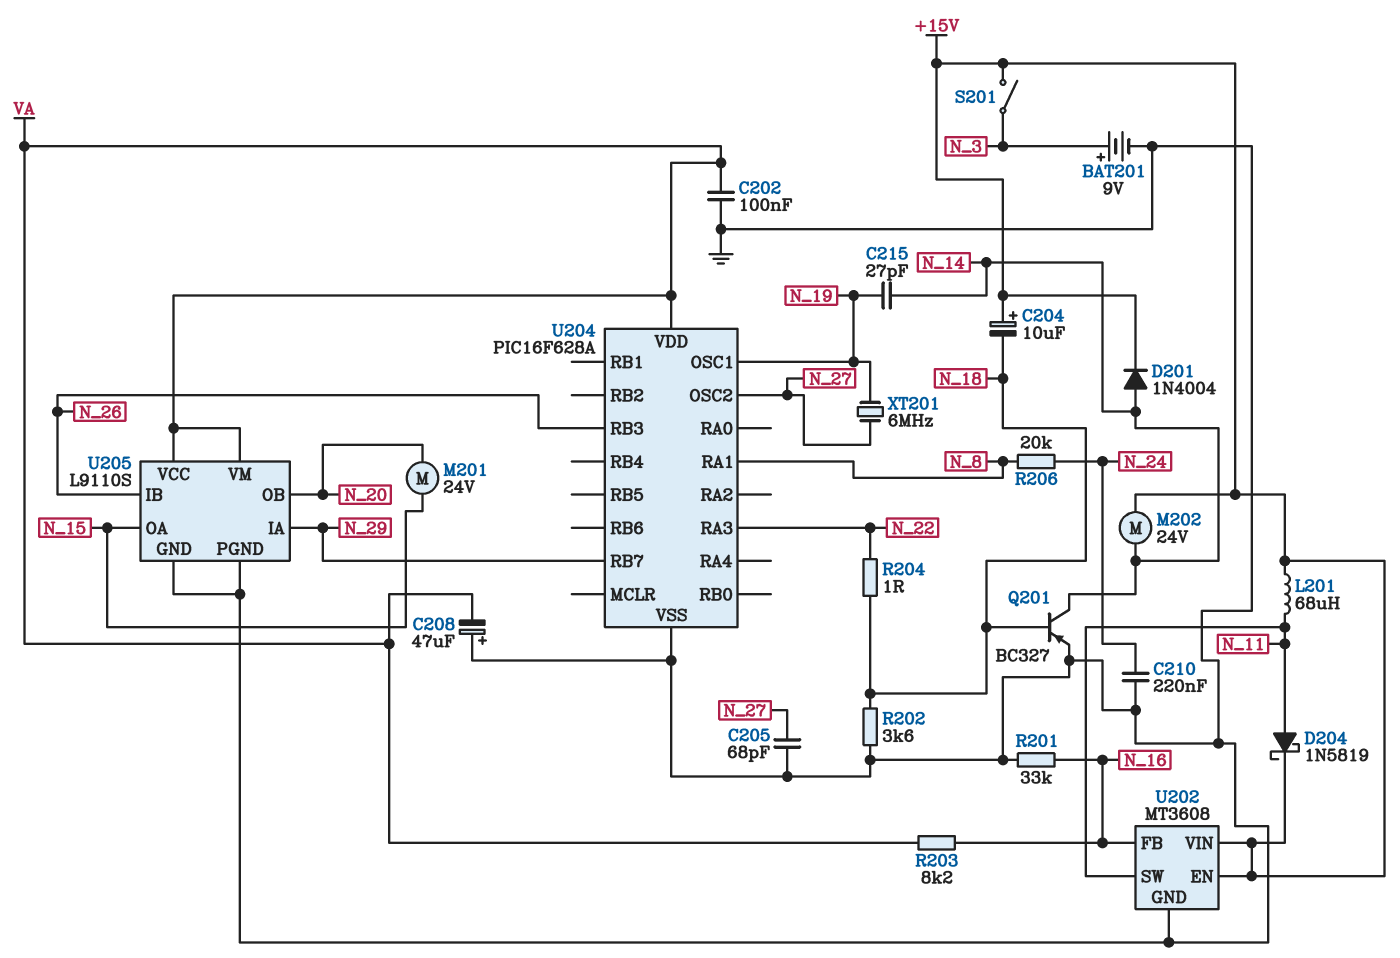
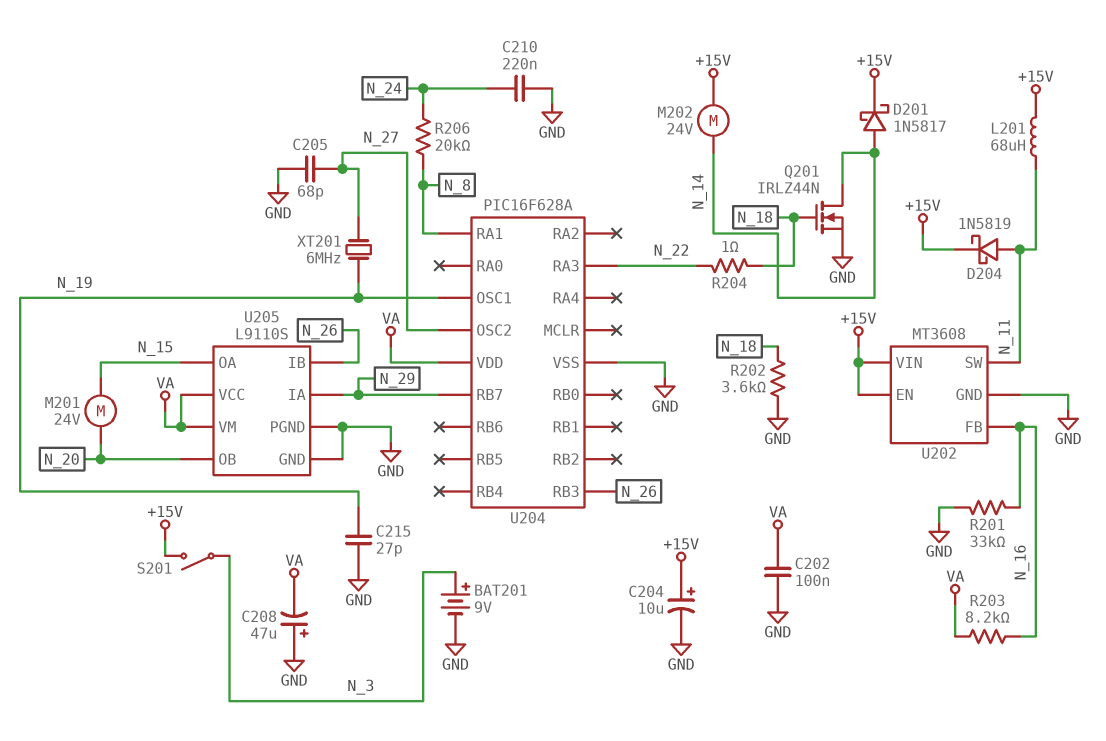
C204: 10uF (plus +15V, minus N_18) -> 10uF (plus +15V, minus GND)
C215: 27pF (N_14, N_19) -> 27pF (GND, N_19)
D201: diode 1N4004 (A N_14, K +15V) -> schottky 1N5817 (A N_14, K +15V)
Q201: PNP BC327 (B N_18, C N_14, E GND) -> NMOS IRLZ44N (G N_18, D N_14, S GND)

